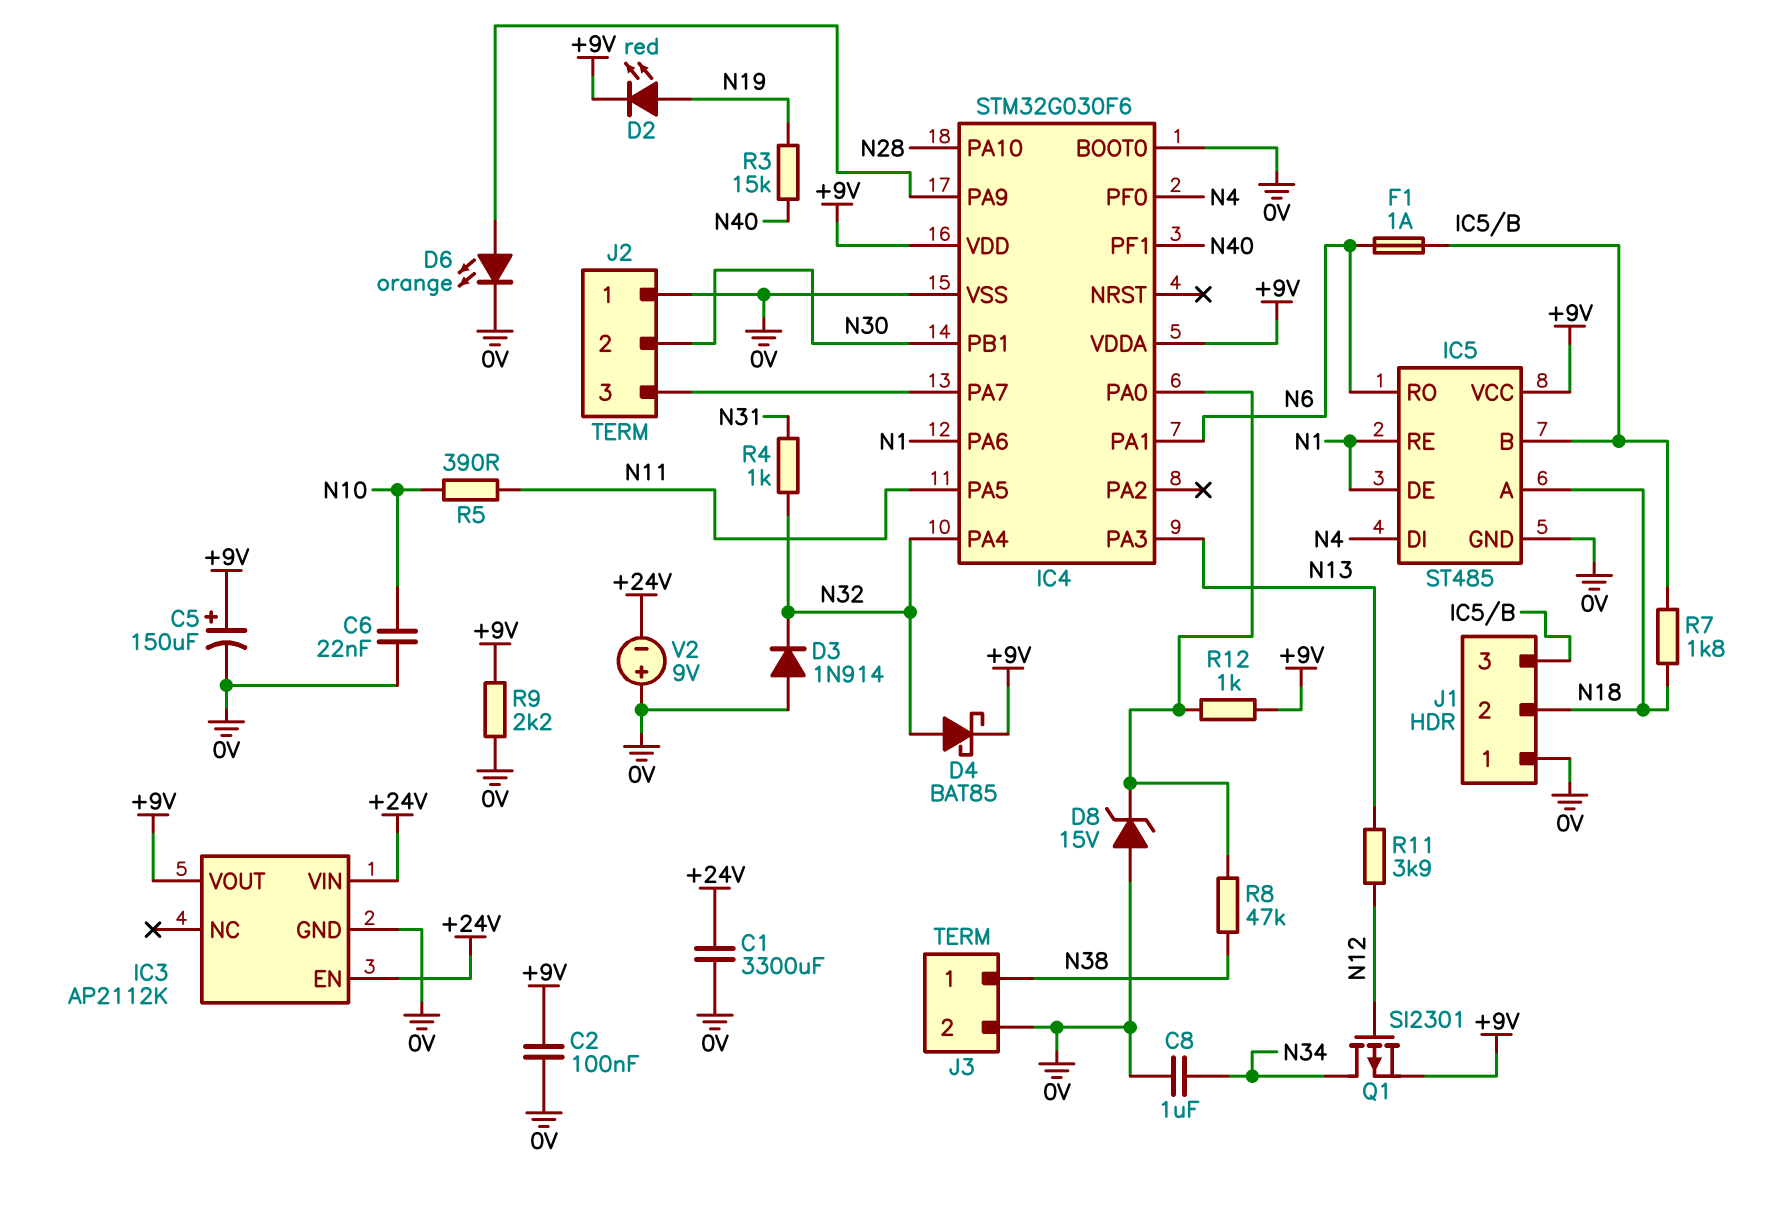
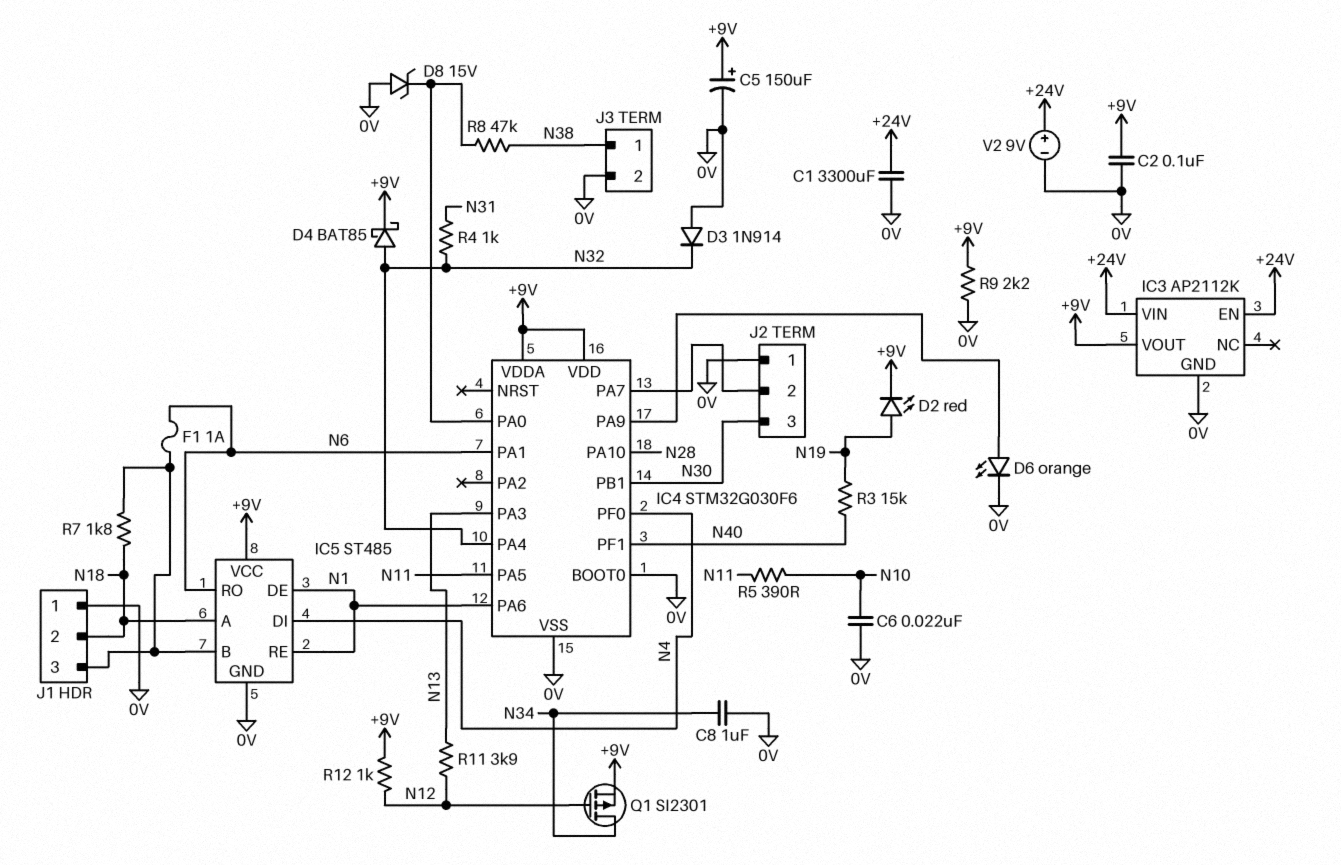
J2 pin 2: N30 -> IC4/PA7
J2 pin 3: IC4/PA7 -> N30
R12: 1k (+9V, IC4/PA0) -> 1k (+9V, N12)
V2: 9V (plus 0V, minus +24V) -> 9V (plus +24V, minus 0V)

